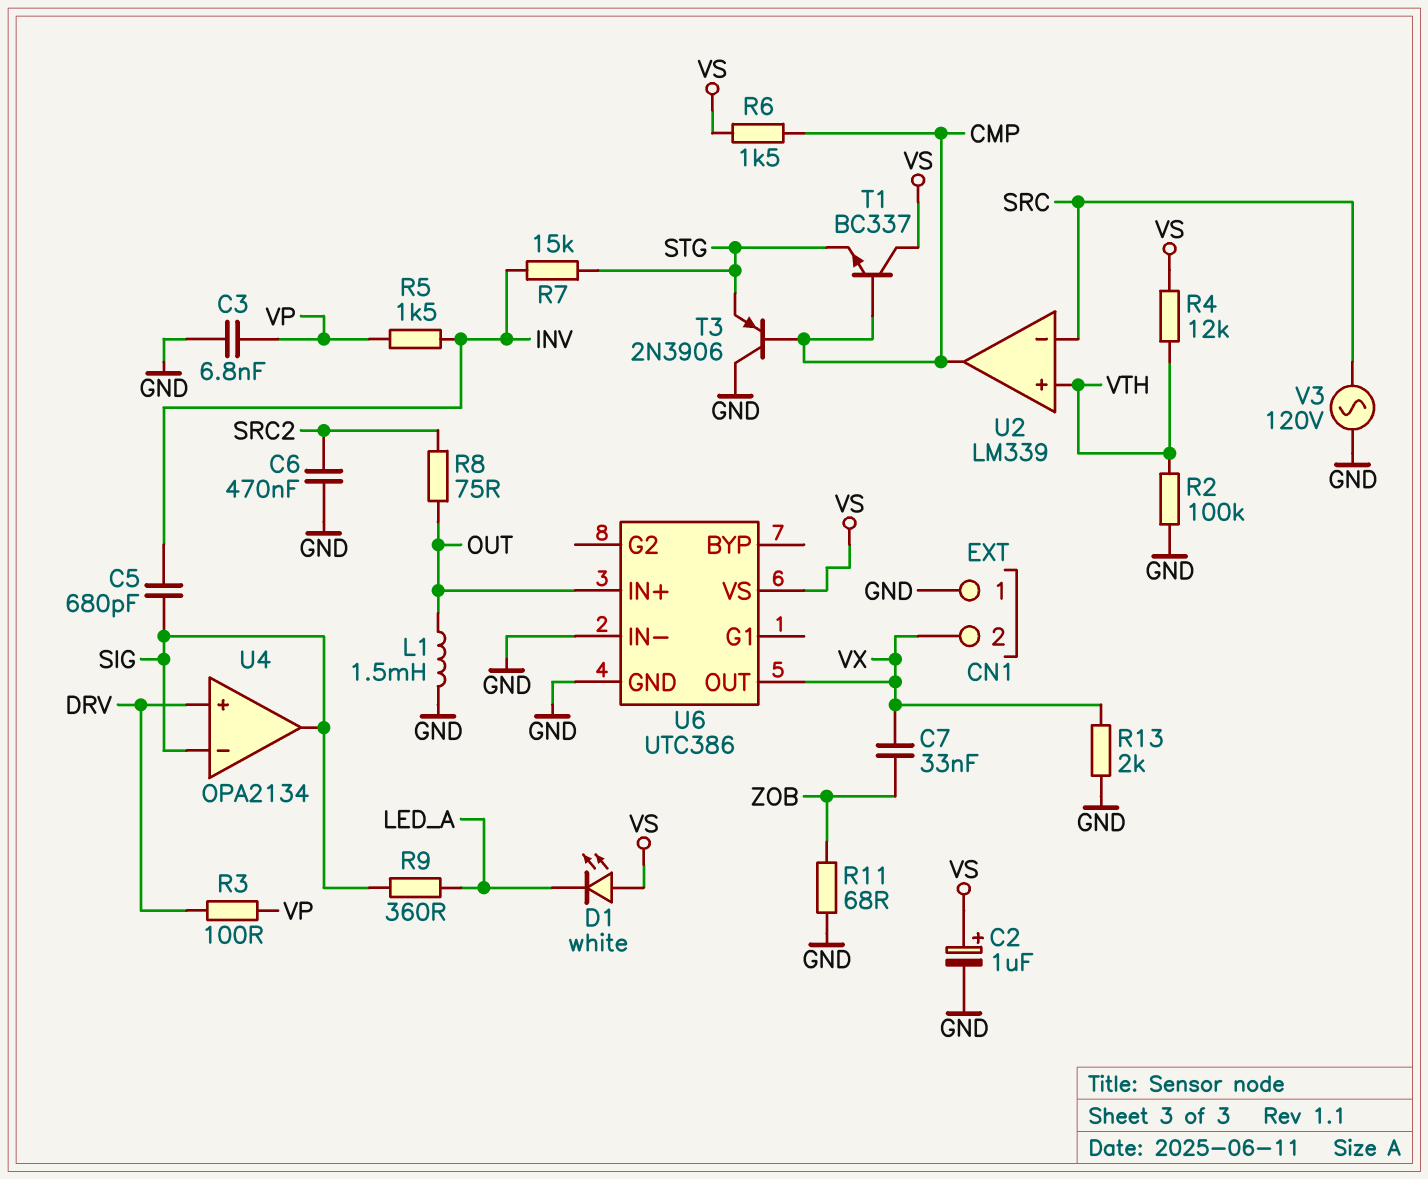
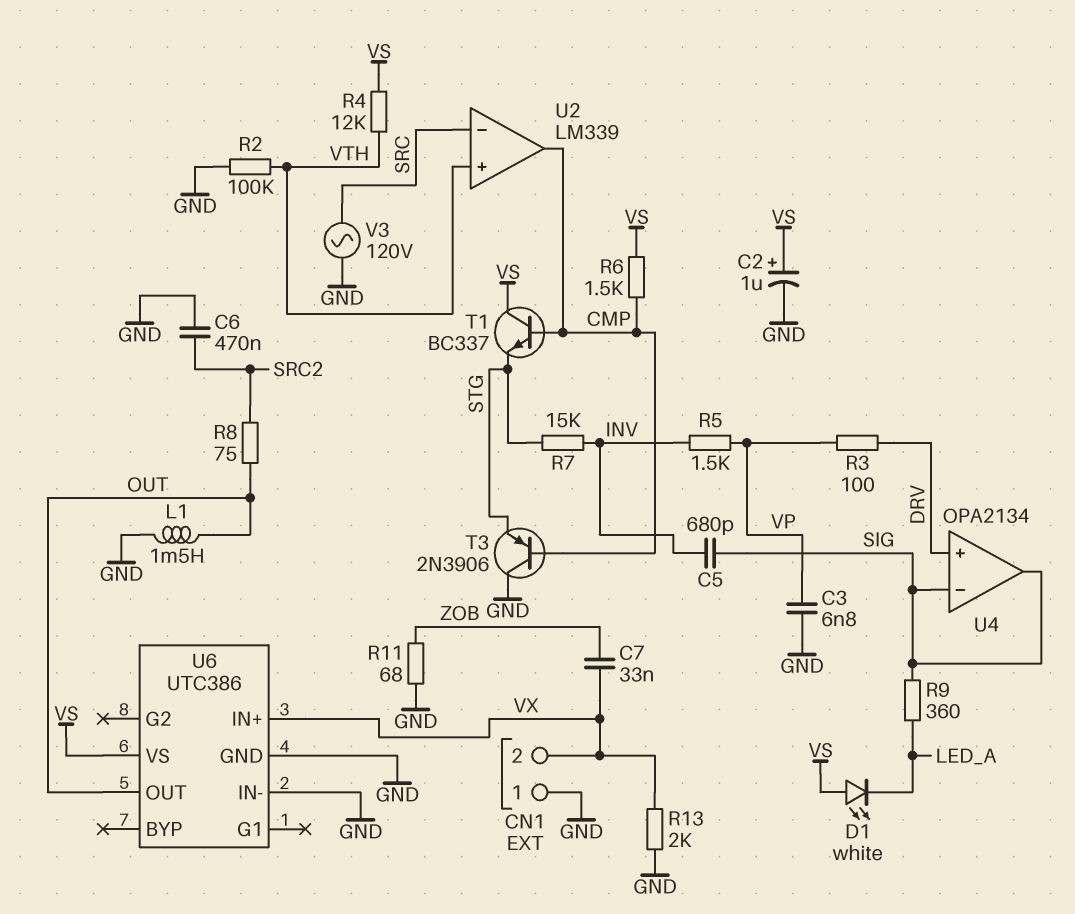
U6 pin IN+: OUT -> VX
U6 pin OUT: VX -> OUT

